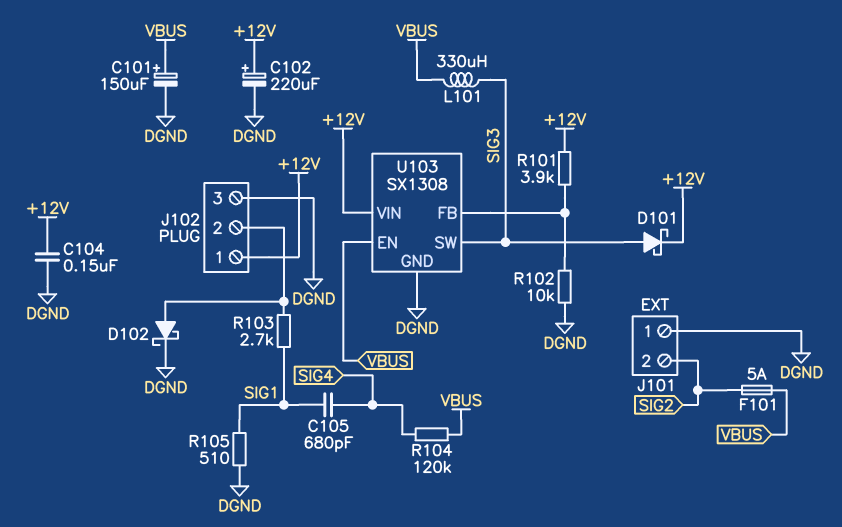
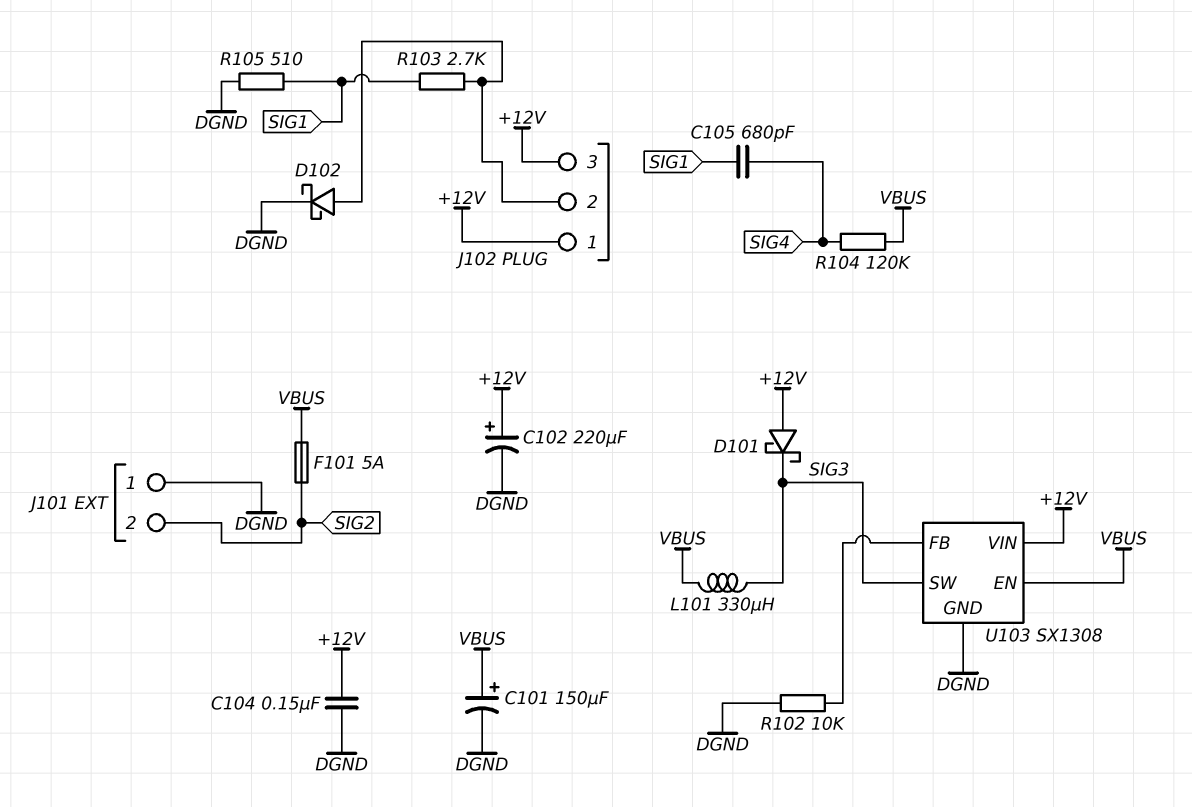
D101: schottky (A SIG3, K +12V) -> schottky (A +12V, K SIG3)
J102 pin 3: DGND -> +12V
R101: 3.9k (+12V, U103/FB) -> none

